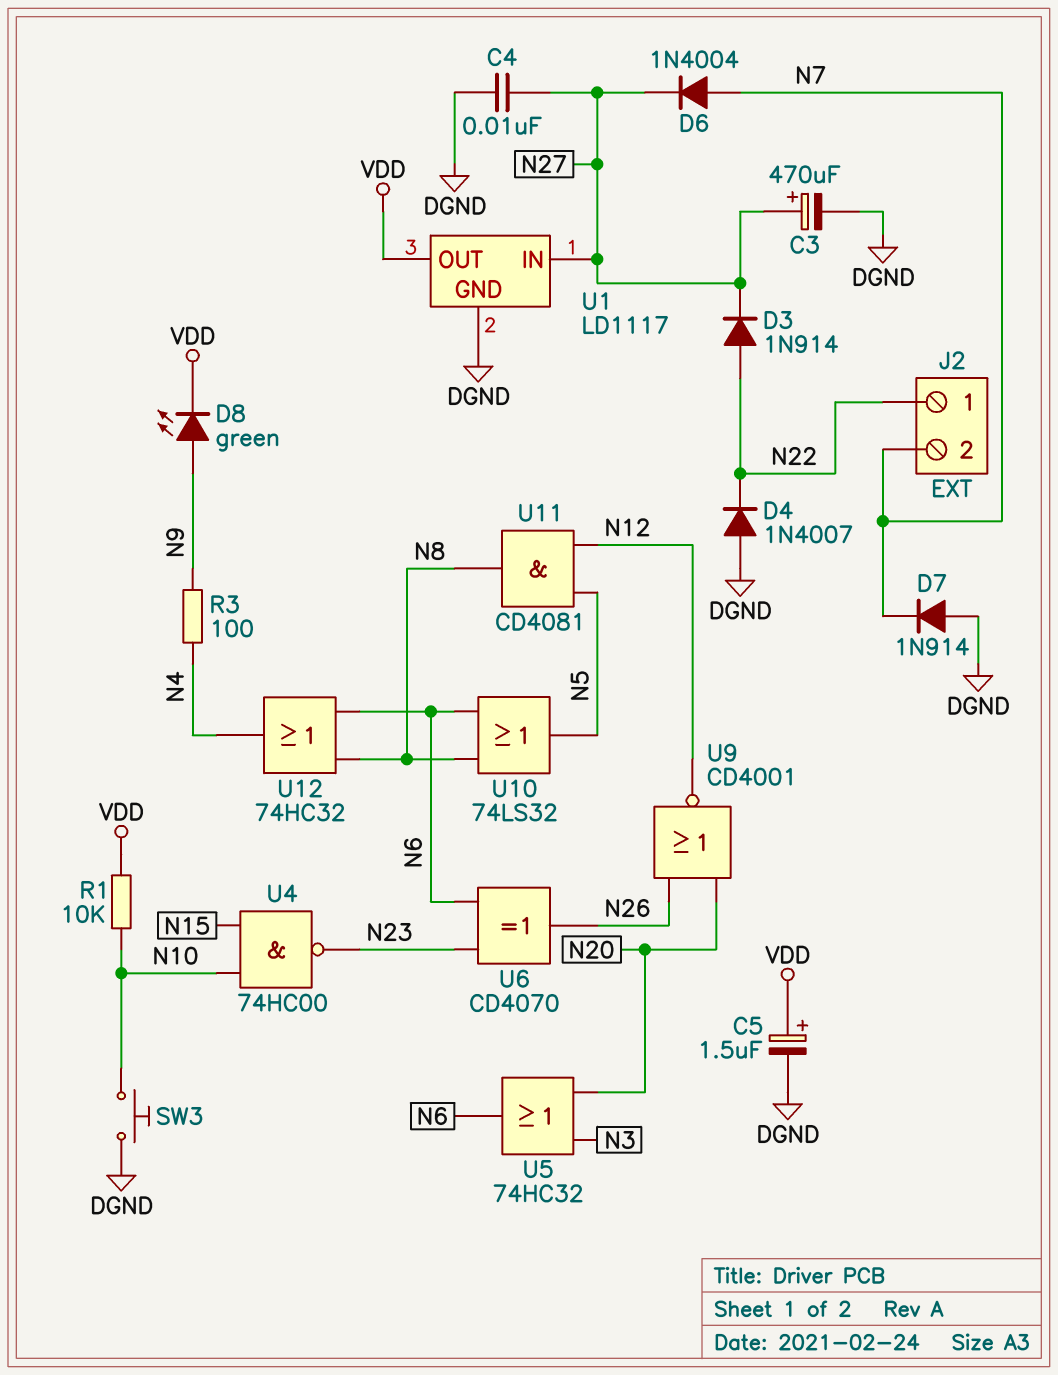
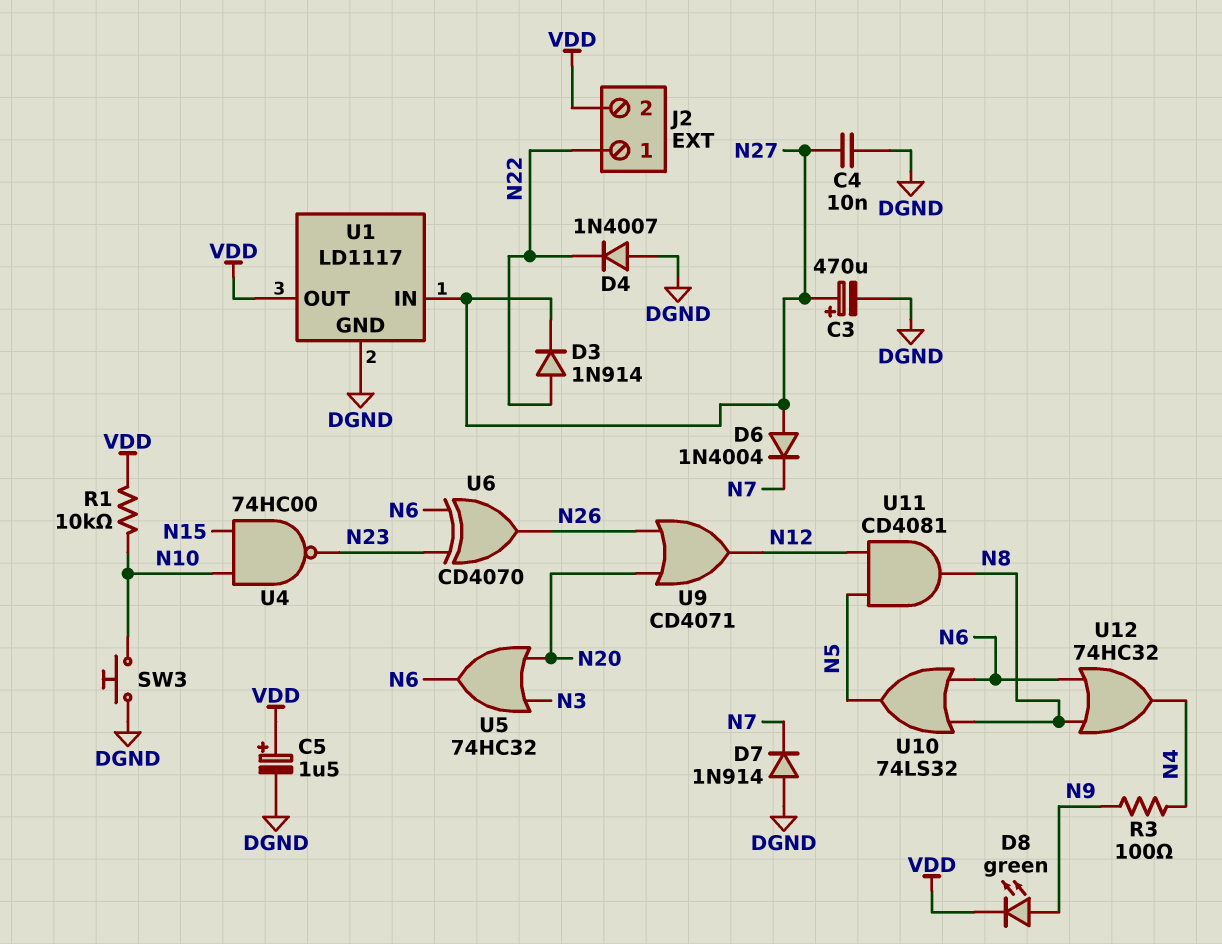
D6: diode 1N4004 (A N7, K N27) -> diode 1N4004 (A N27, K N7)
J2 pin 2: N7 -> VDD
U9: NOR CD4001 (in N20, in N26, out N12) -> OR CD4071 (in N20, in N26, out N12)

